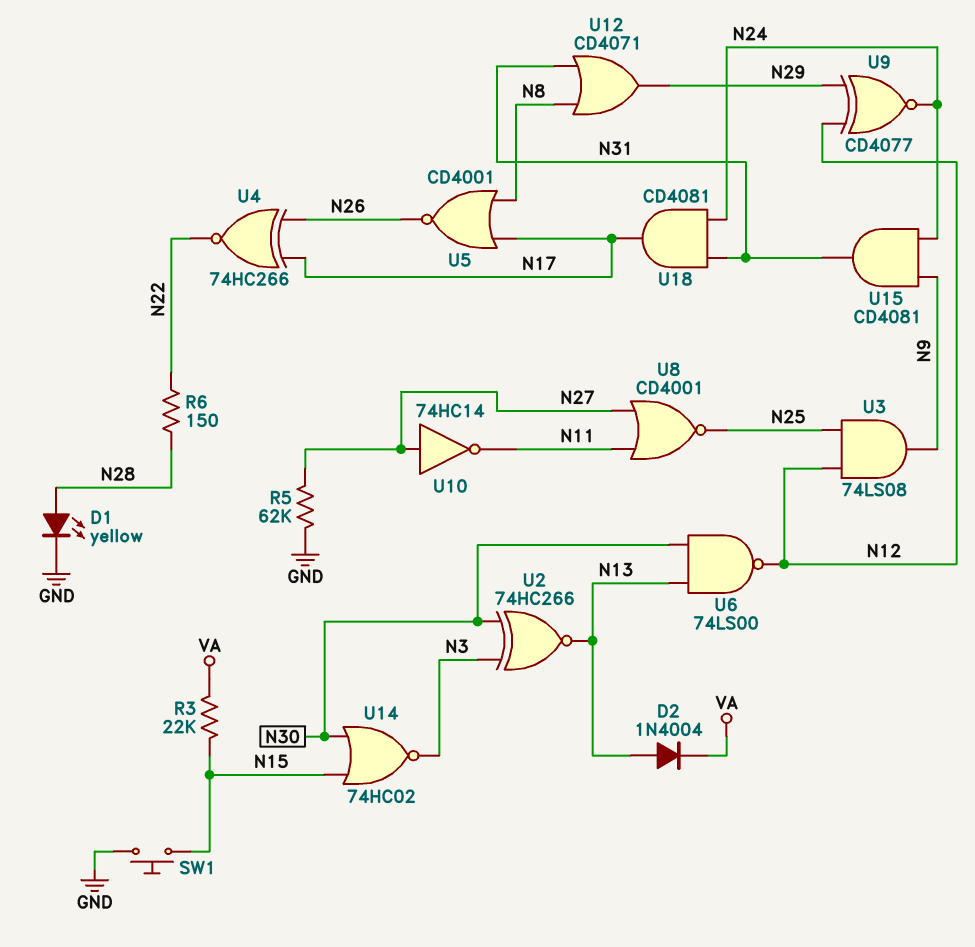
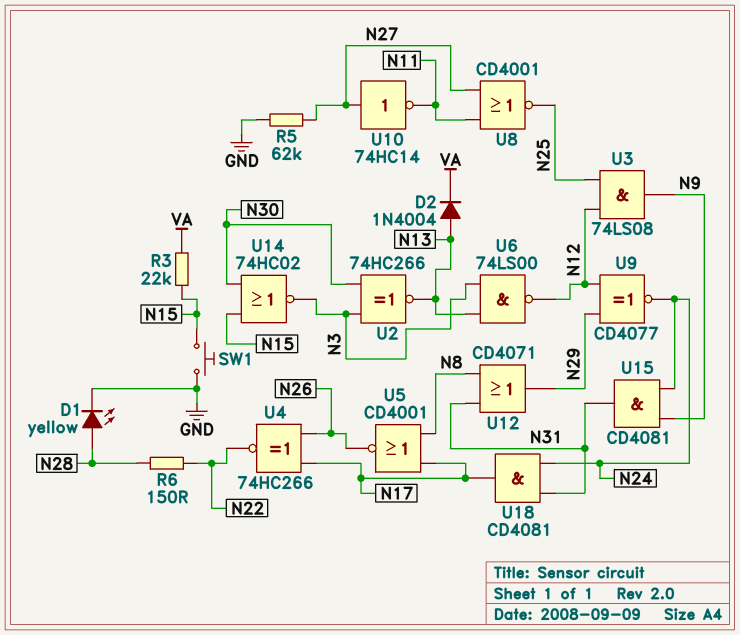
U6: NAND 74LS00 (in N13, in N30, out N12) -> NAND 74LS00 (in N3, in N13, out N12)

